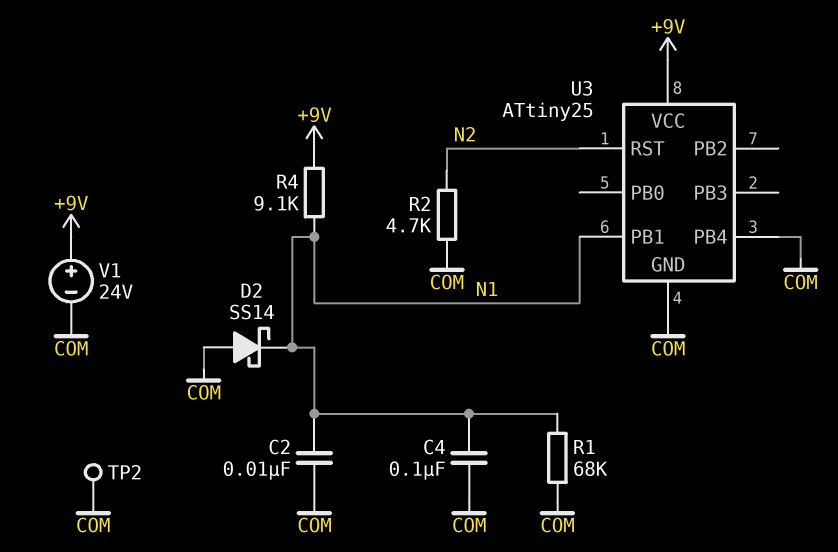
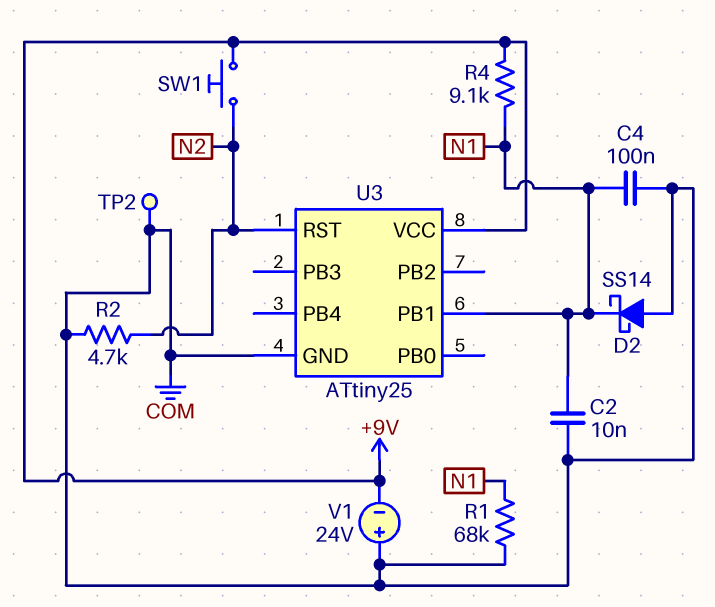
SW1: none -> button (+9V, N2)
U3 pin PB4: COM -> none
V1: 24V (plus +9V, minus COM) -> 24V (plus COM, minus +9V)

